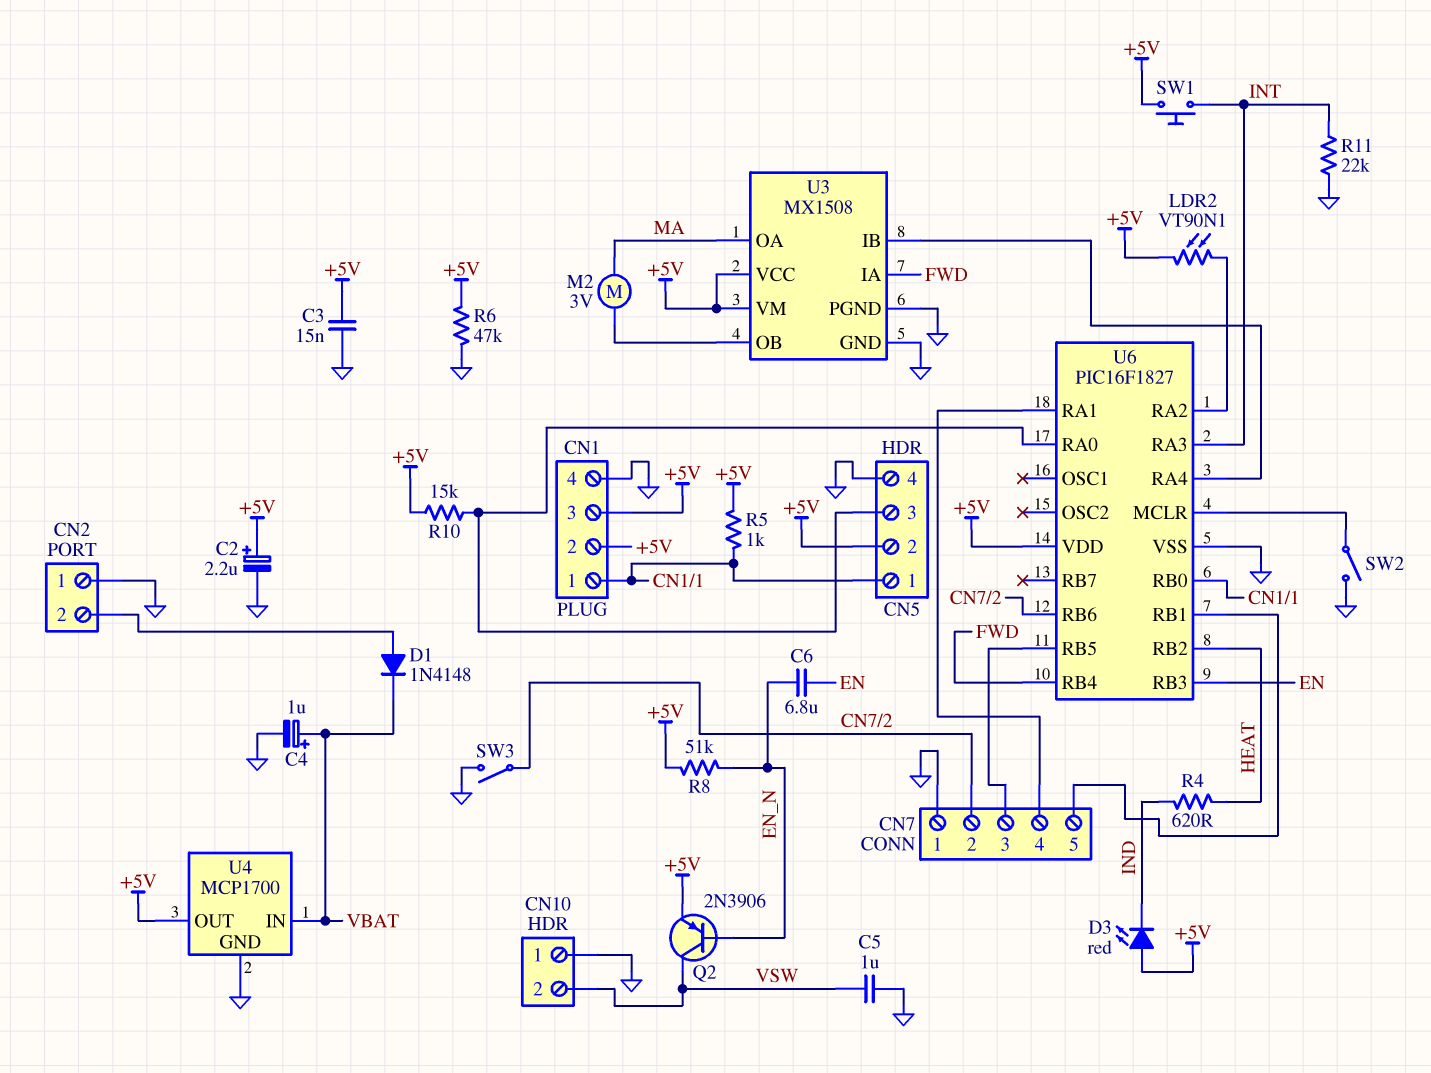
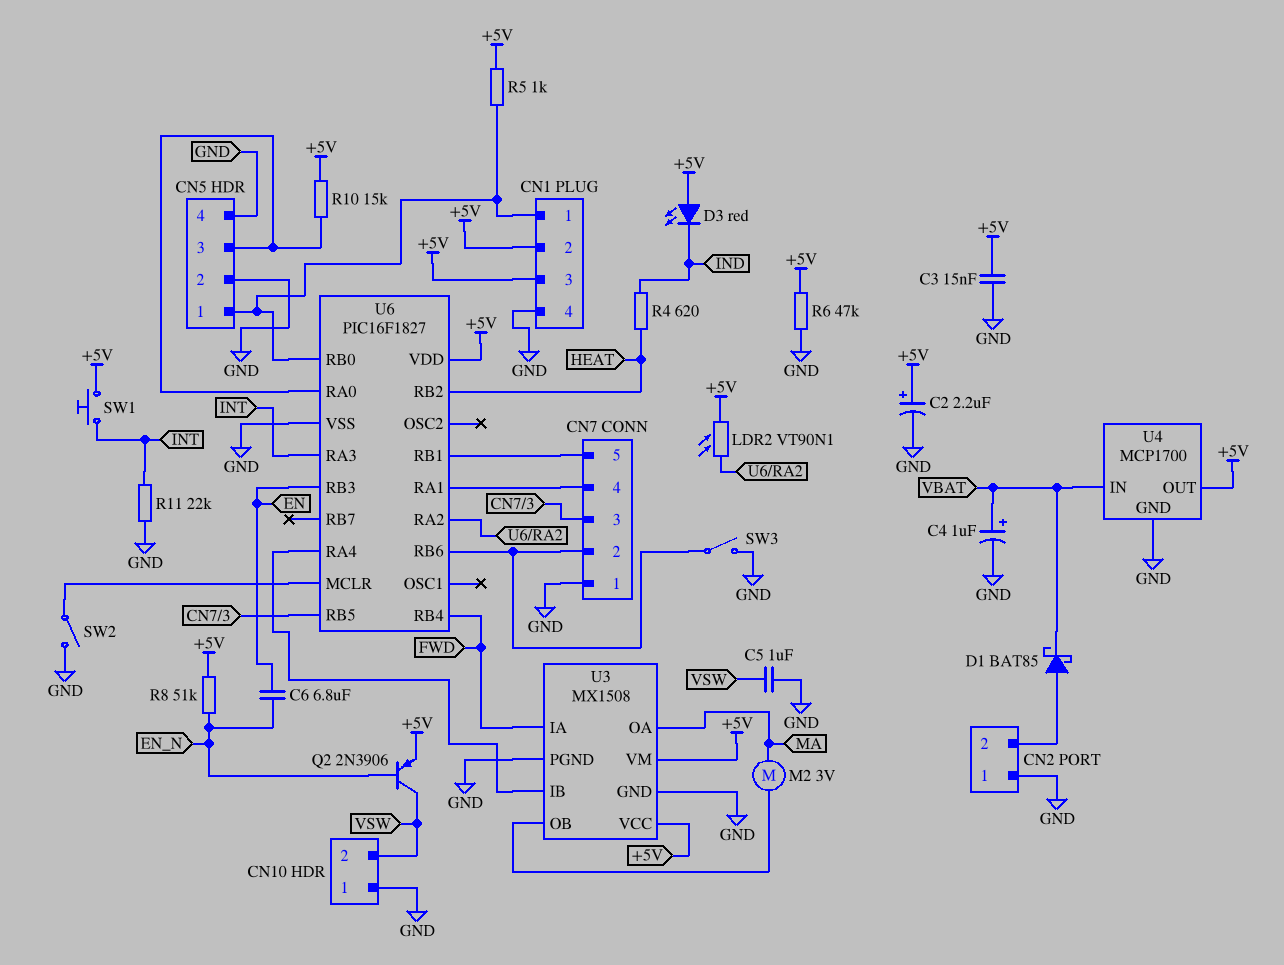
CN5 pin 2: +5V -> GND
D1: diode 1N4148 (A CN2/2, K VBAT) -> schottky BAT85 (A CN2/2, K VBAT)

